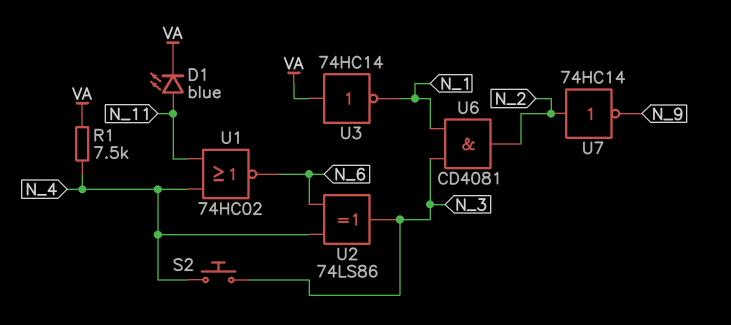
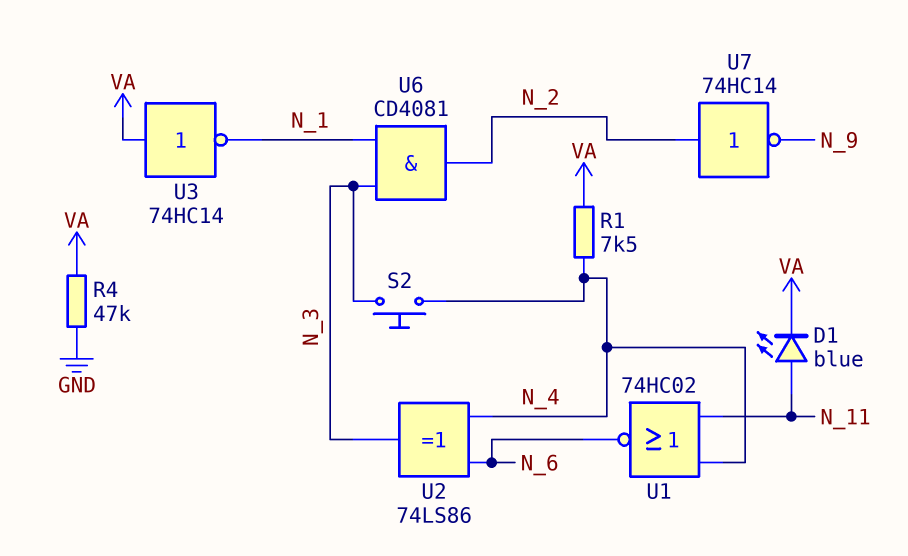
R4: none -> 47k (GND, VA)

